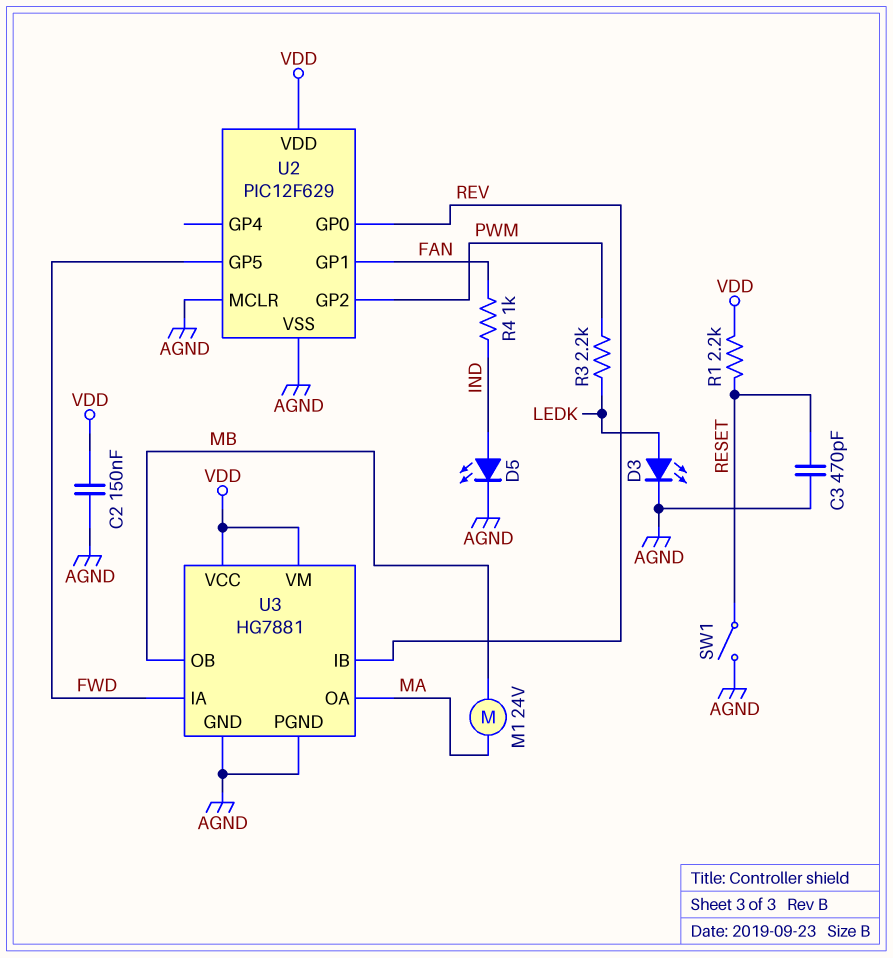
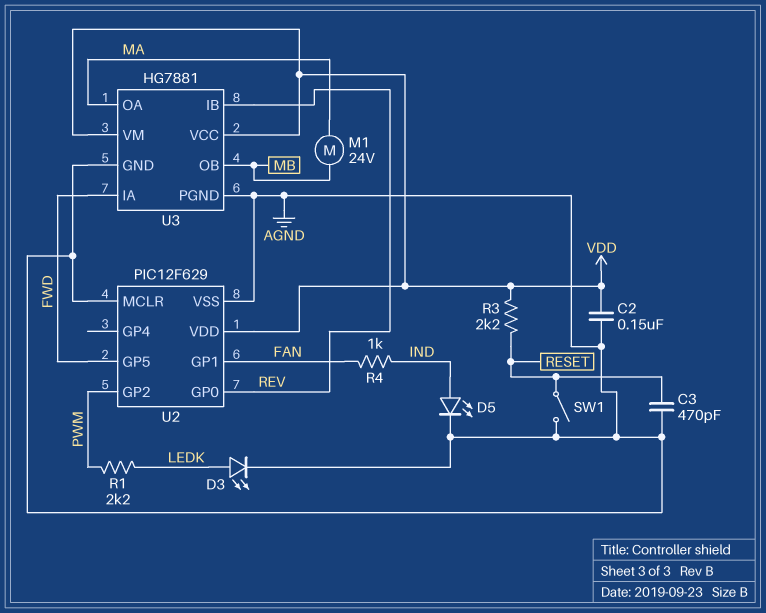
R1: 2.2k (RESET, VDD) -> 2.2k (LEDK, PWM)
R3: 2.2k (LEDK, PWM) -> 2.2k (RESET, VDD)

